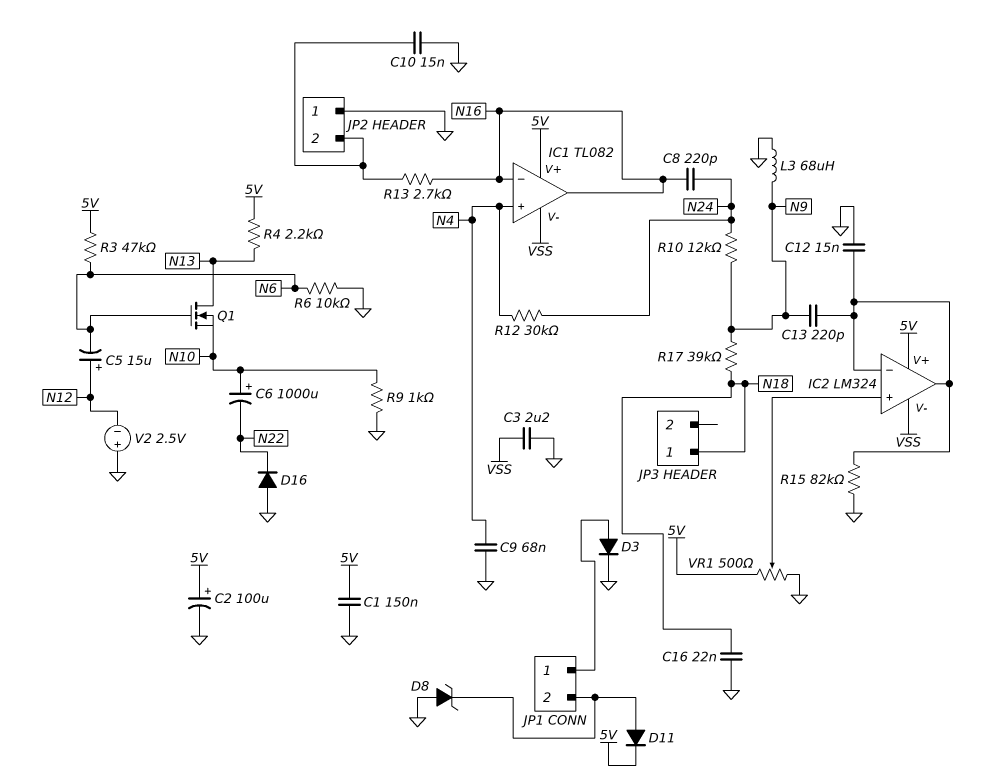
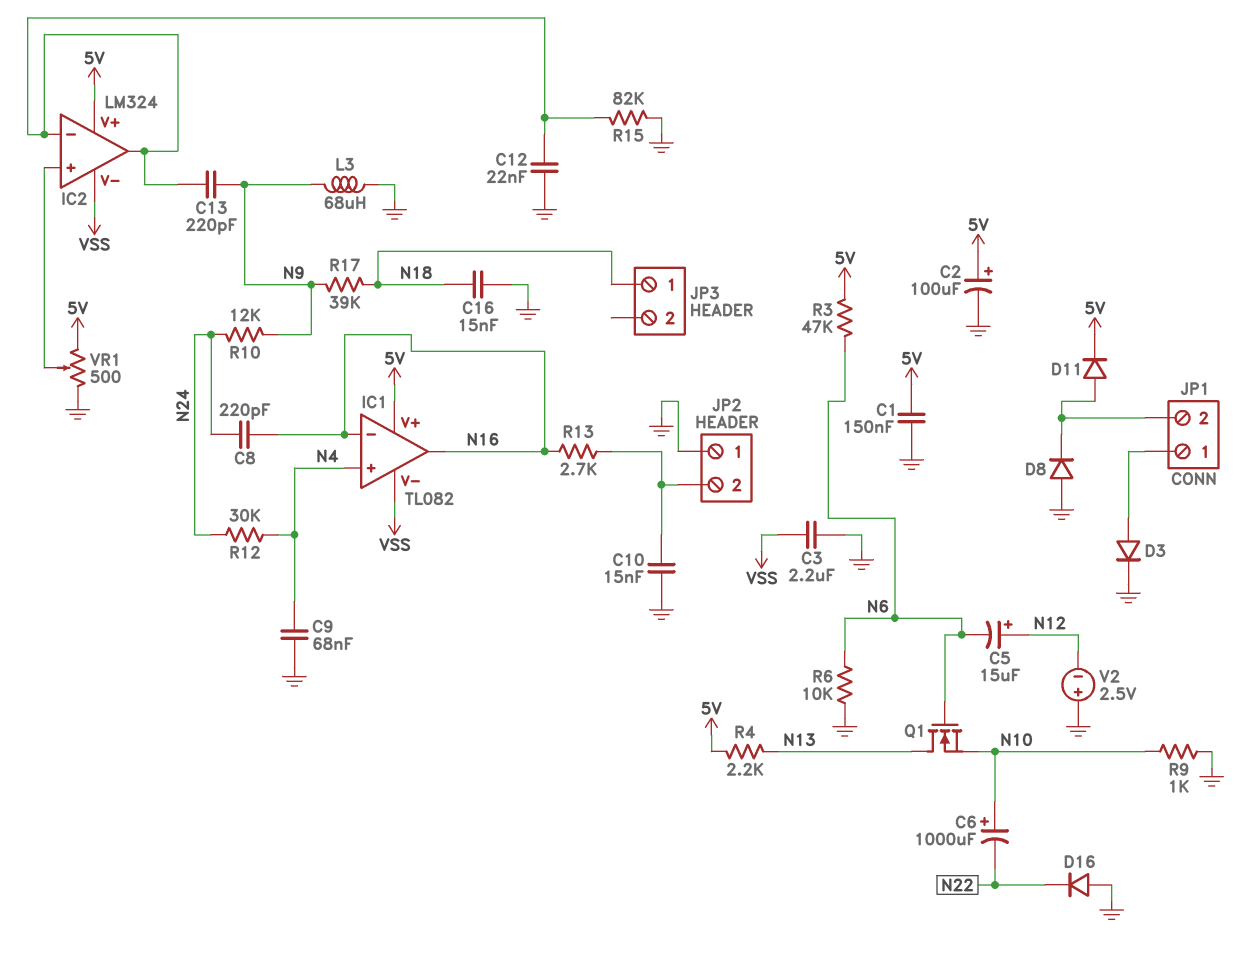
C12: 15nF (GND, IC2/in-) -> 22nF (GND, IC2/in-)
C16: 22nF (GND, N18) -> 15nF (GND, N18)
D8: zener (A GND, K JP1/2) -> diode (A GND, K JP1/2)

